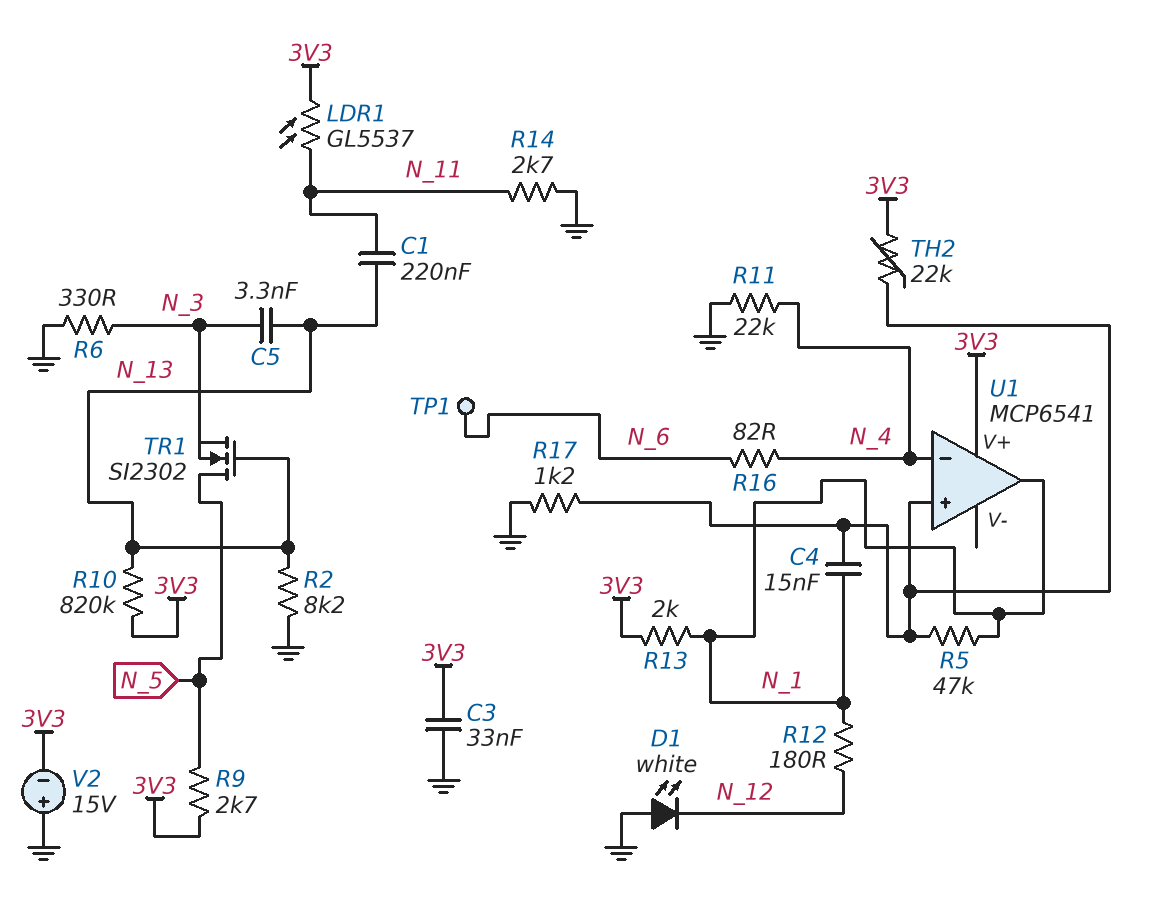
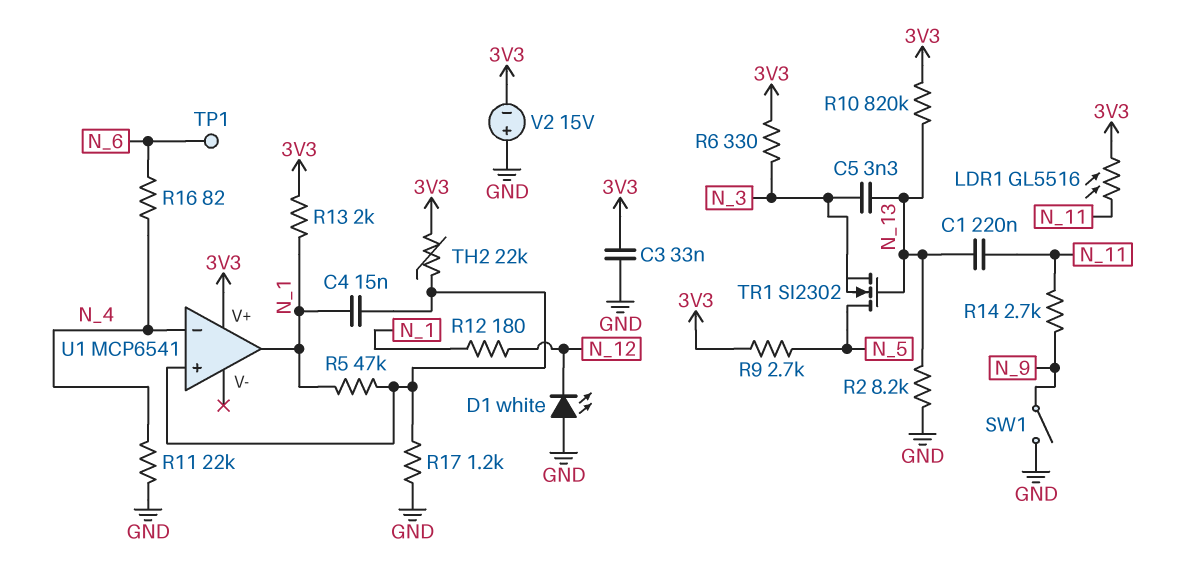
LDR1: GL5537 (3V3, N_11) -> GL5516 (3V3, N_11)
R6: 330 (GND, N_3) -> 330 (3V3, N_3)
R14: 2.7k (GND, N_11) -> 2.7k (N_9, N_11)
SW1: none -> switch (GND, N_9)

